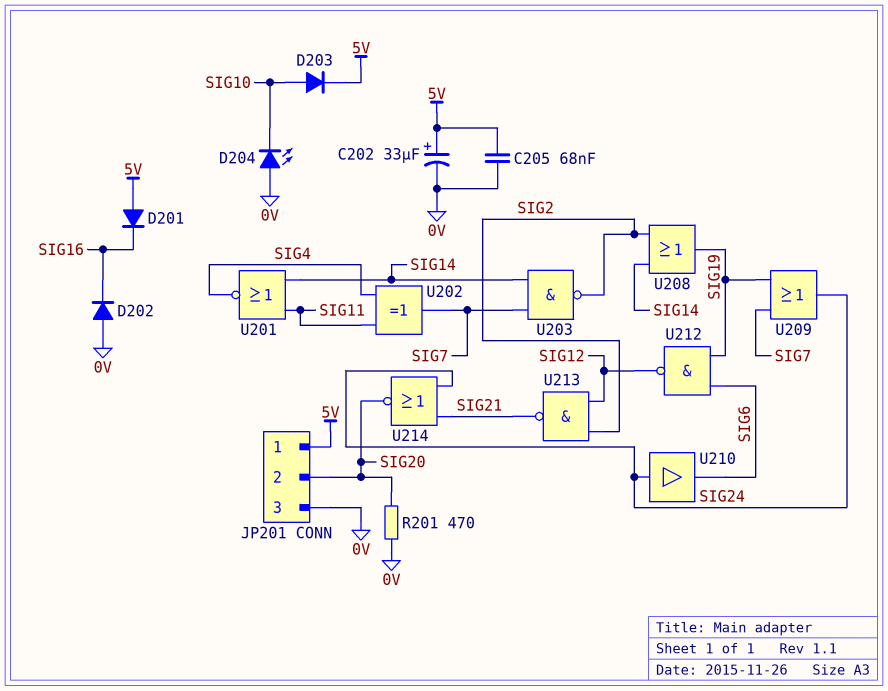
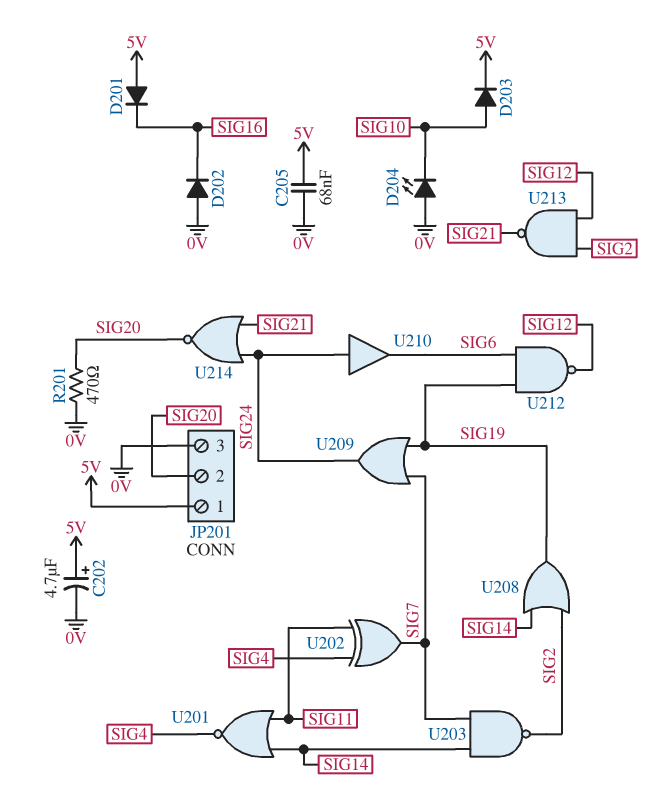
C202: 33uF (plus 5V, minus 0V) -> 4.7uF (plus 5V, minus 0V)

